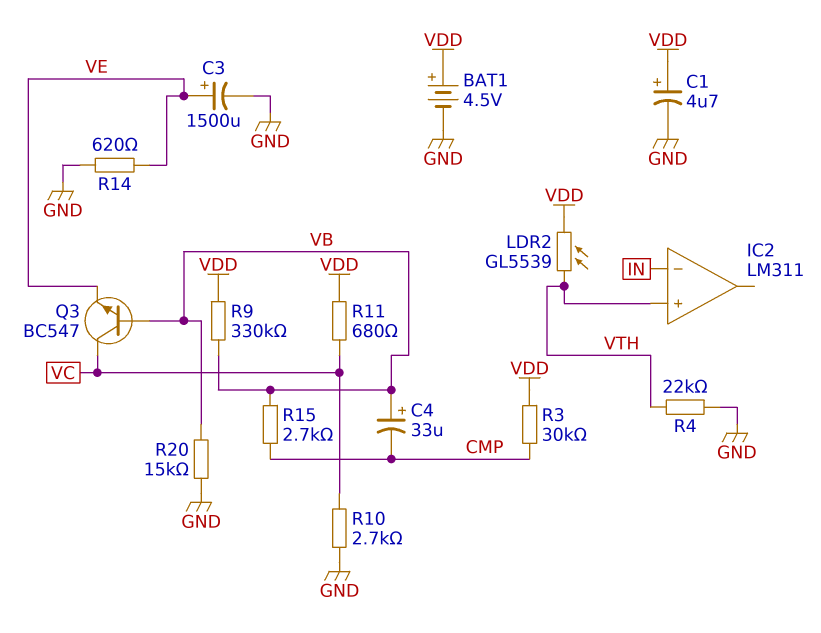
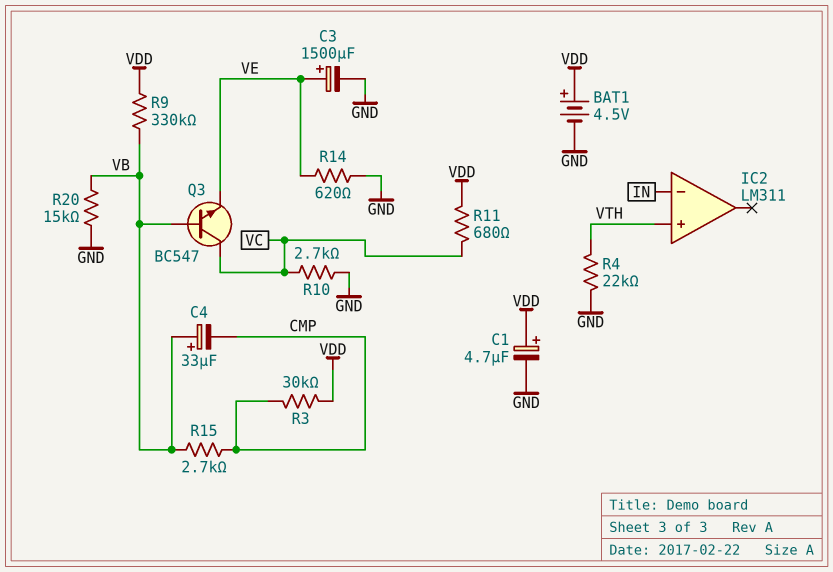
LDR2: GL5539 (VDD, VTH) -> none

